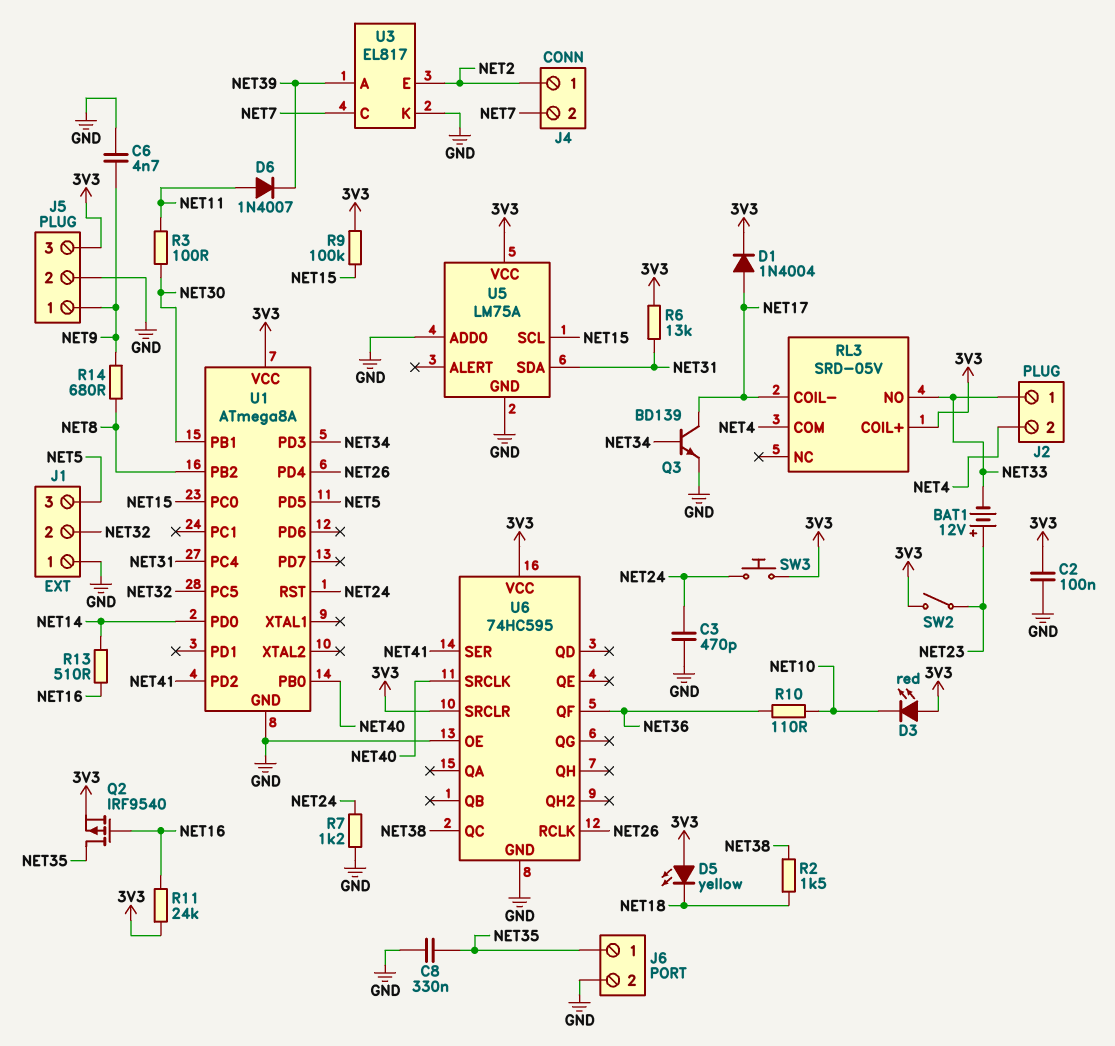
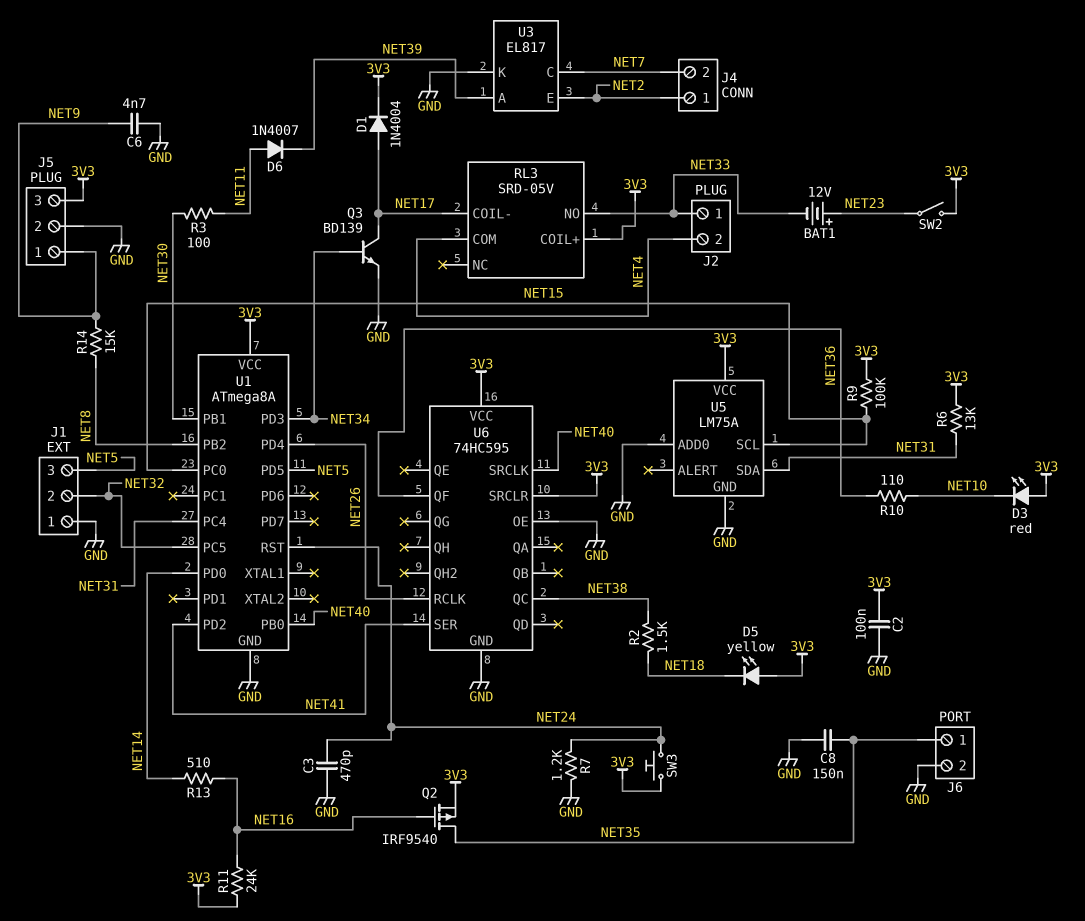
C8: 330nF (GND, NET35) -> 150nF (GND, NET35)
R14: 680 (NET8, NET9) -> 15k (NET8, NET9)

